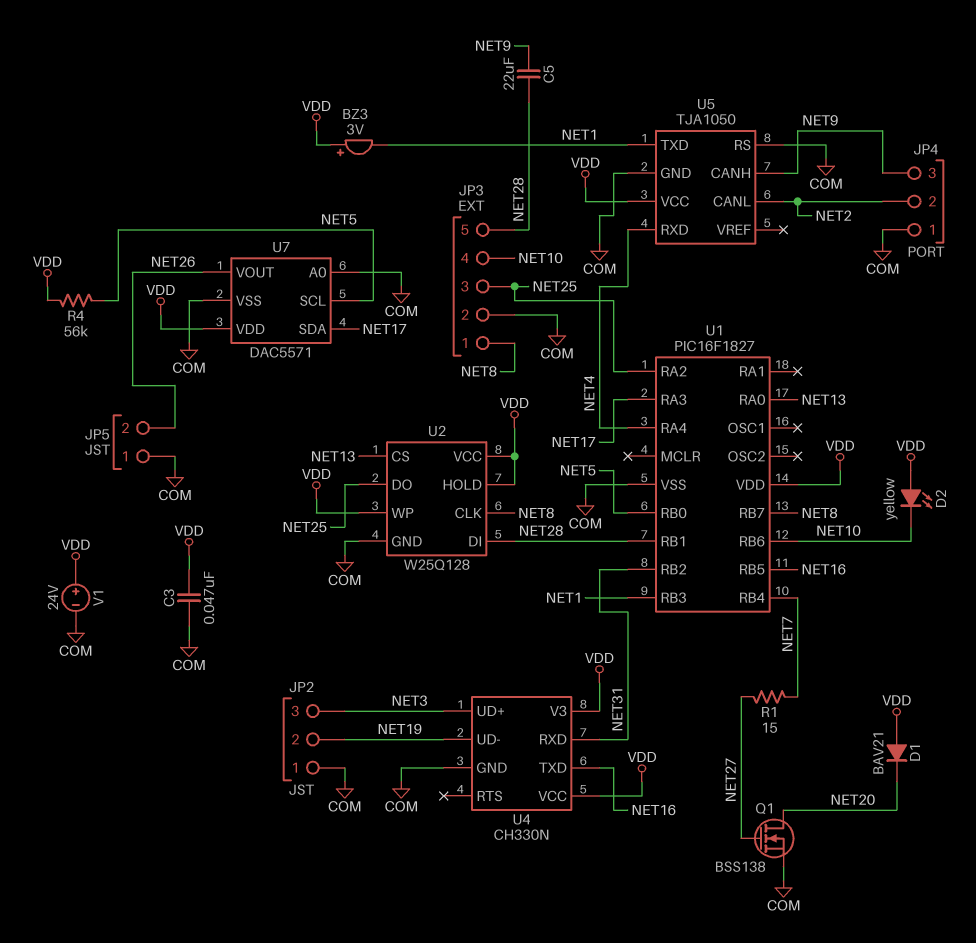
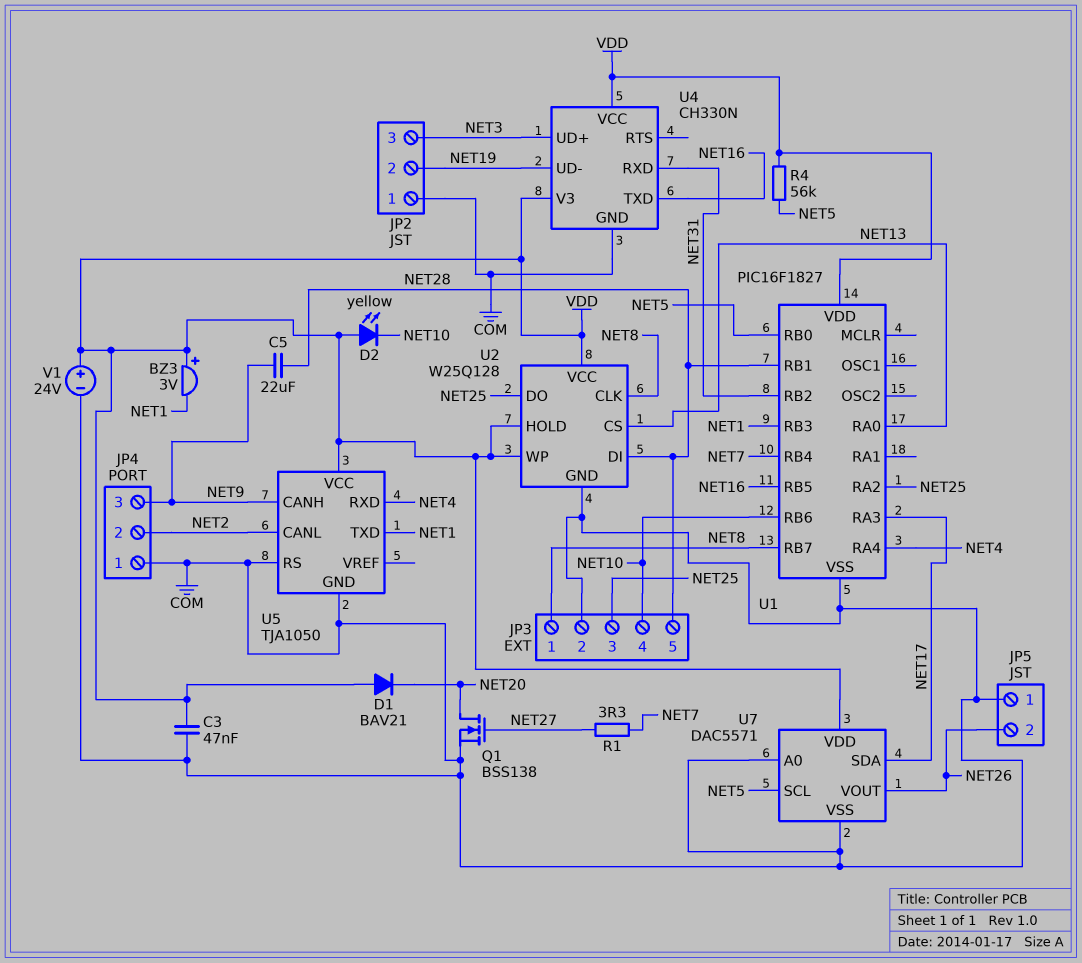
R1: 15 (NET7, NET27) -> 3.3 (NET7, NET27)

